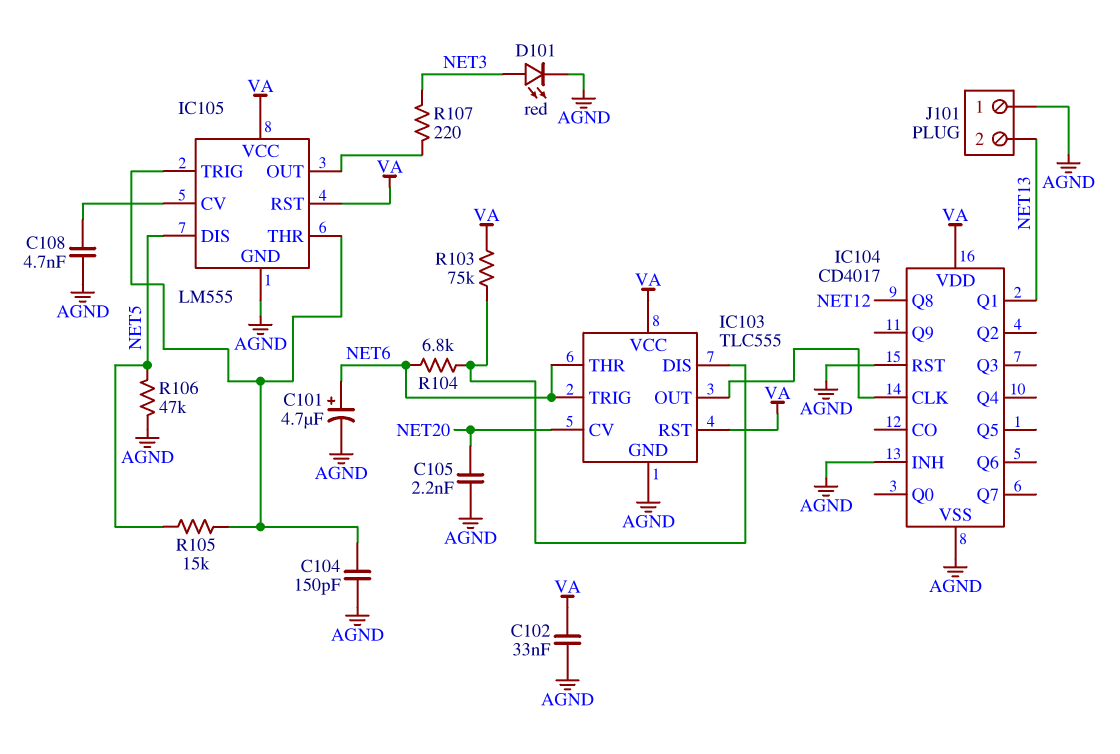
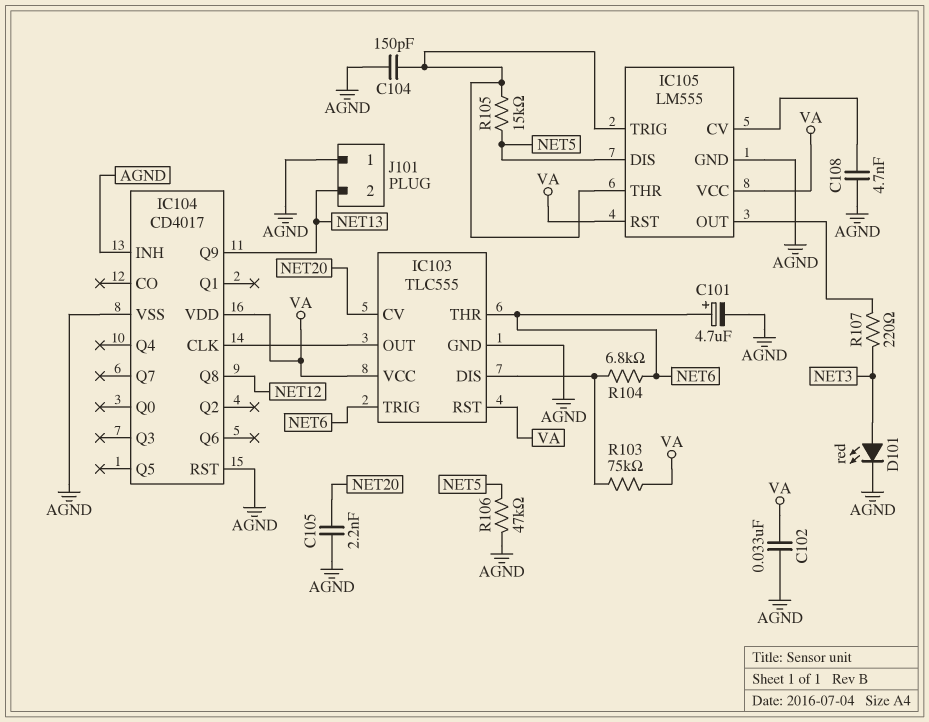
IC104 pin Q1: NET13 -> none
IC104 pin Q9: none -> NET13

